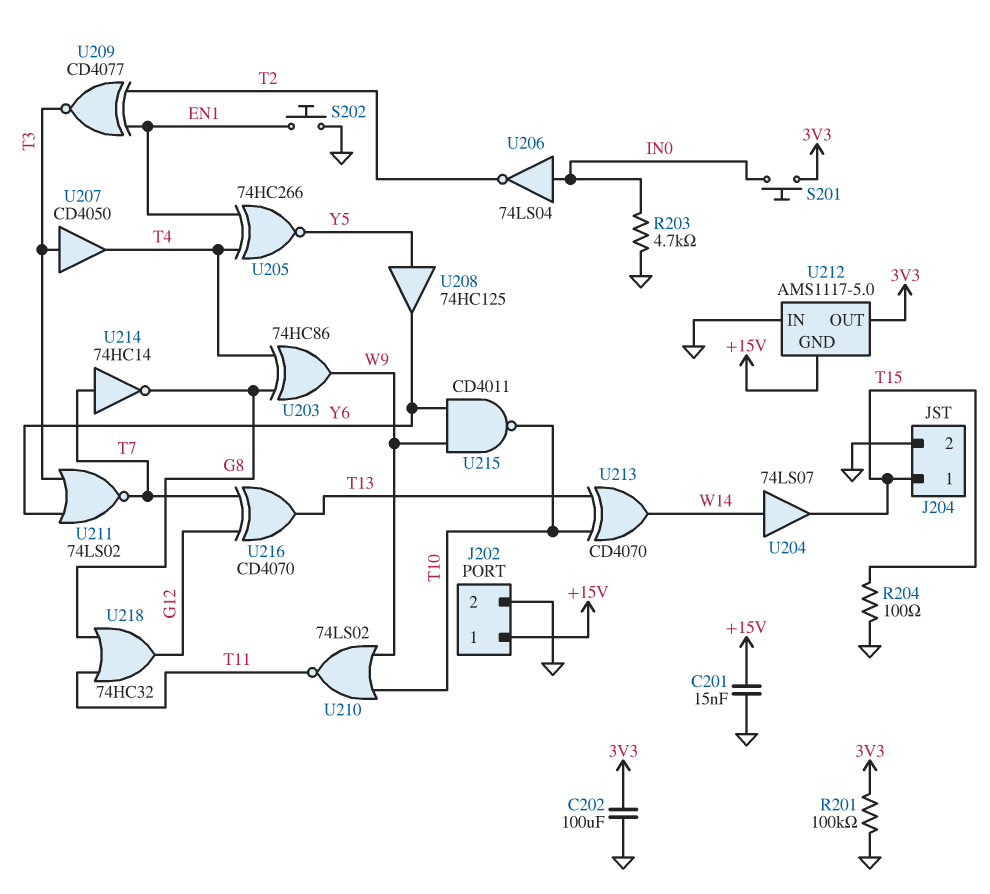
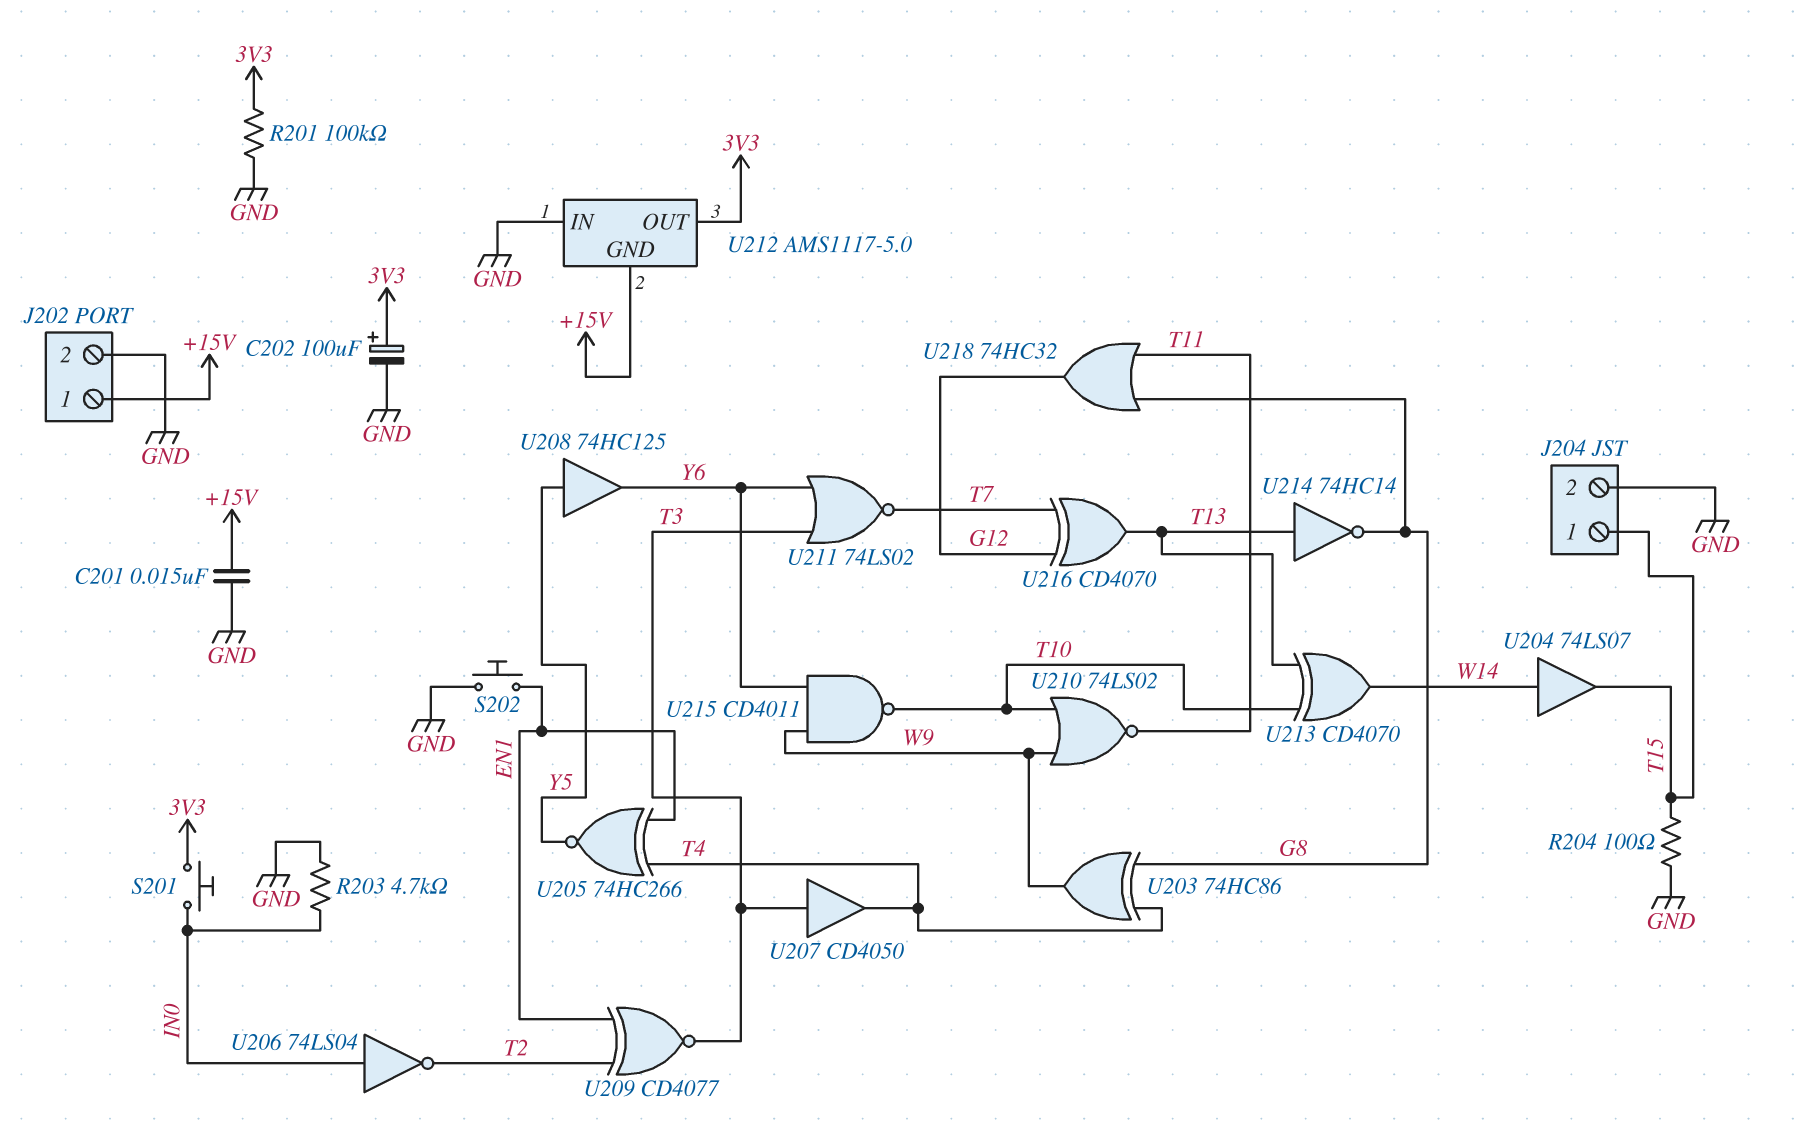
C202: 100uF (3V3, GND) -> 100uF (plus 3V3, minus GND)
U214: NOT 74HC14 (in T7, out G8) -> NOT 74HC14 (in T13, out G8)

